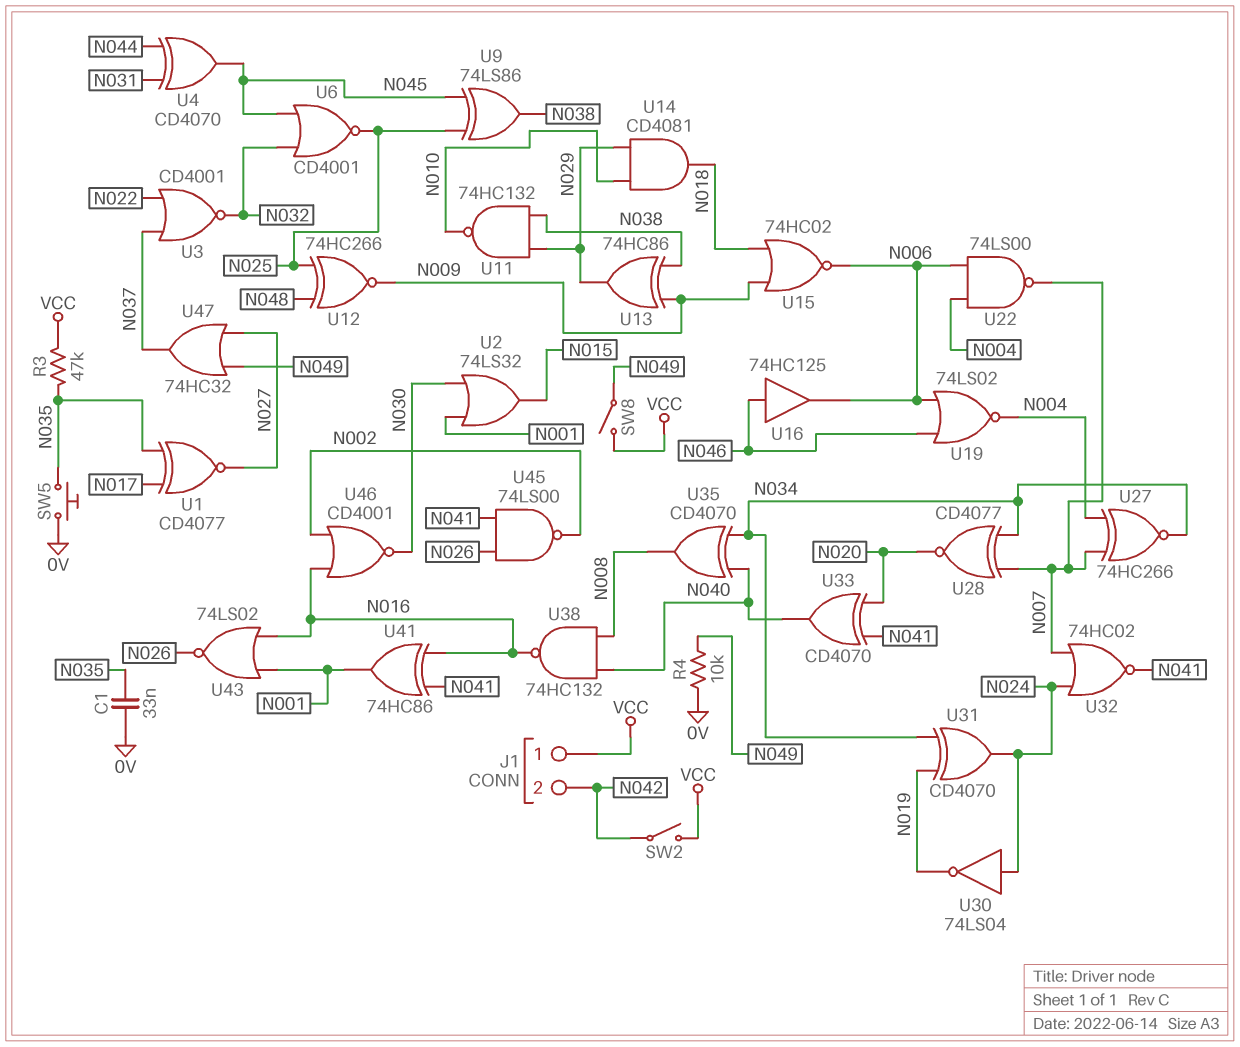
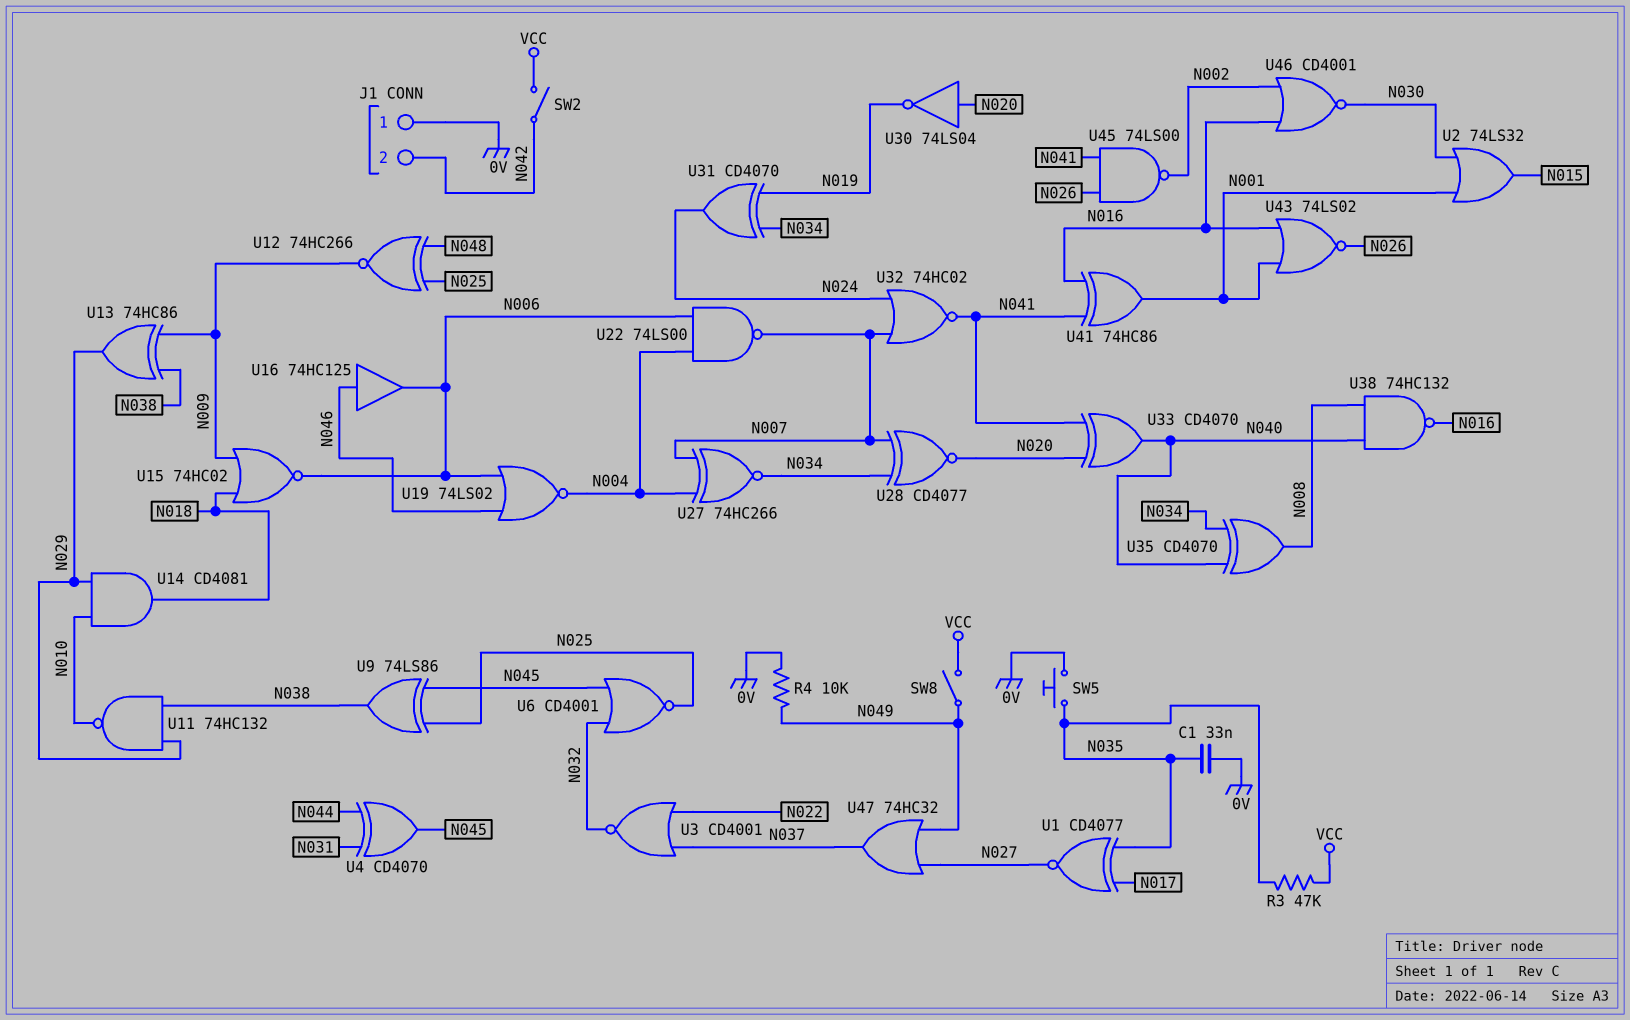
J1 pin 1: VCC -> 0V
U30: NOT 74LS04 (in N024, out N019) -> NOT 74LS04 (in N020, out N019)

